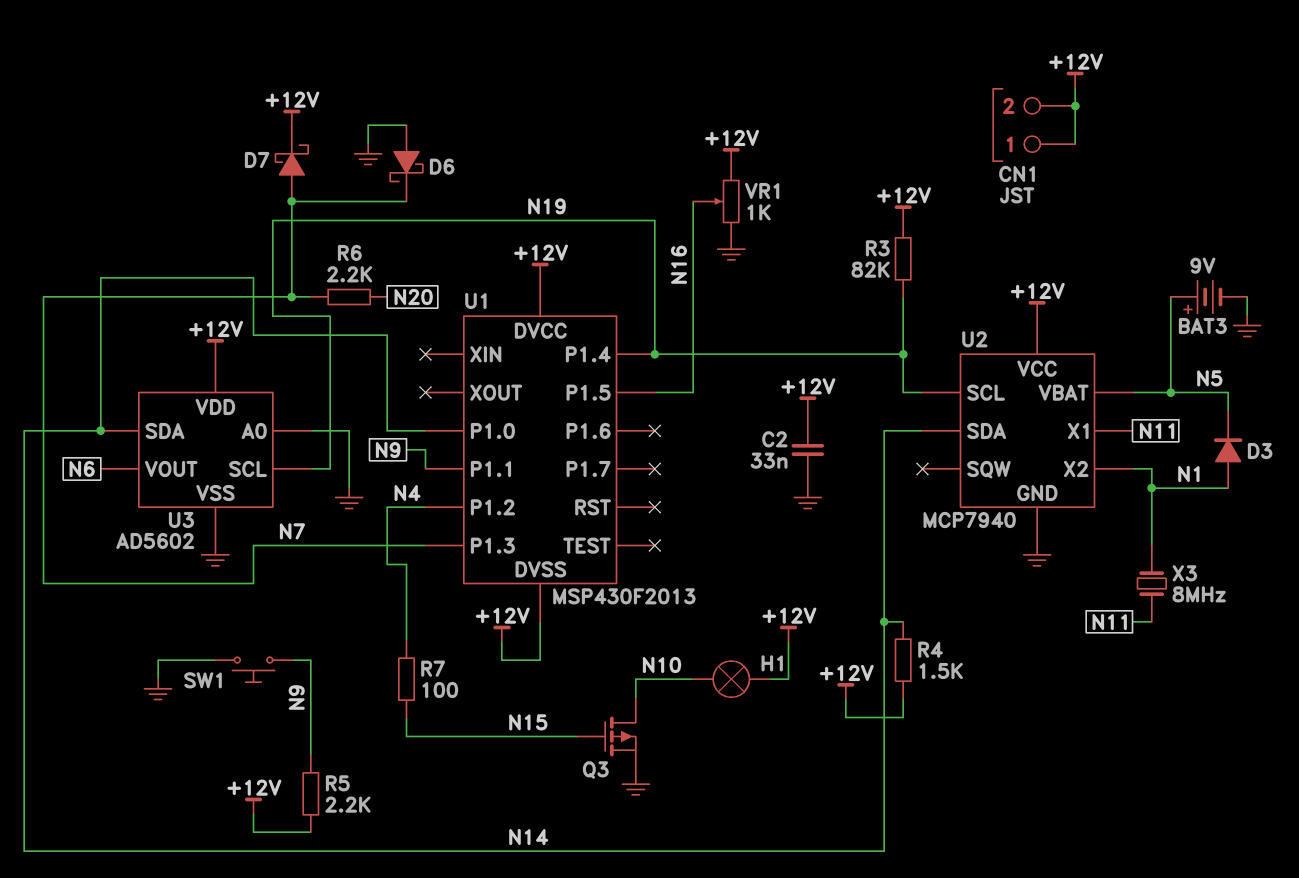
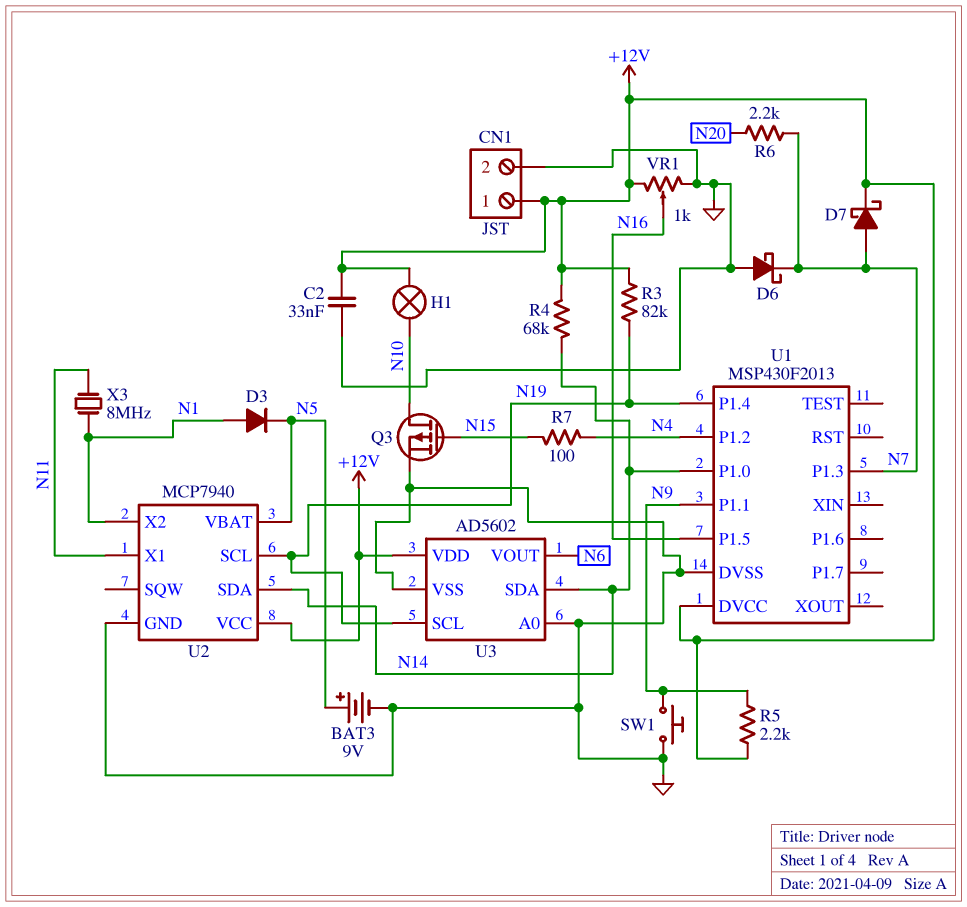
CN1 pin 2: +12V -> GND
R4: 1.5k (+12V, N14) -> 68k (+12V, N14)
U1 pin DVSS: +12V -> GND

